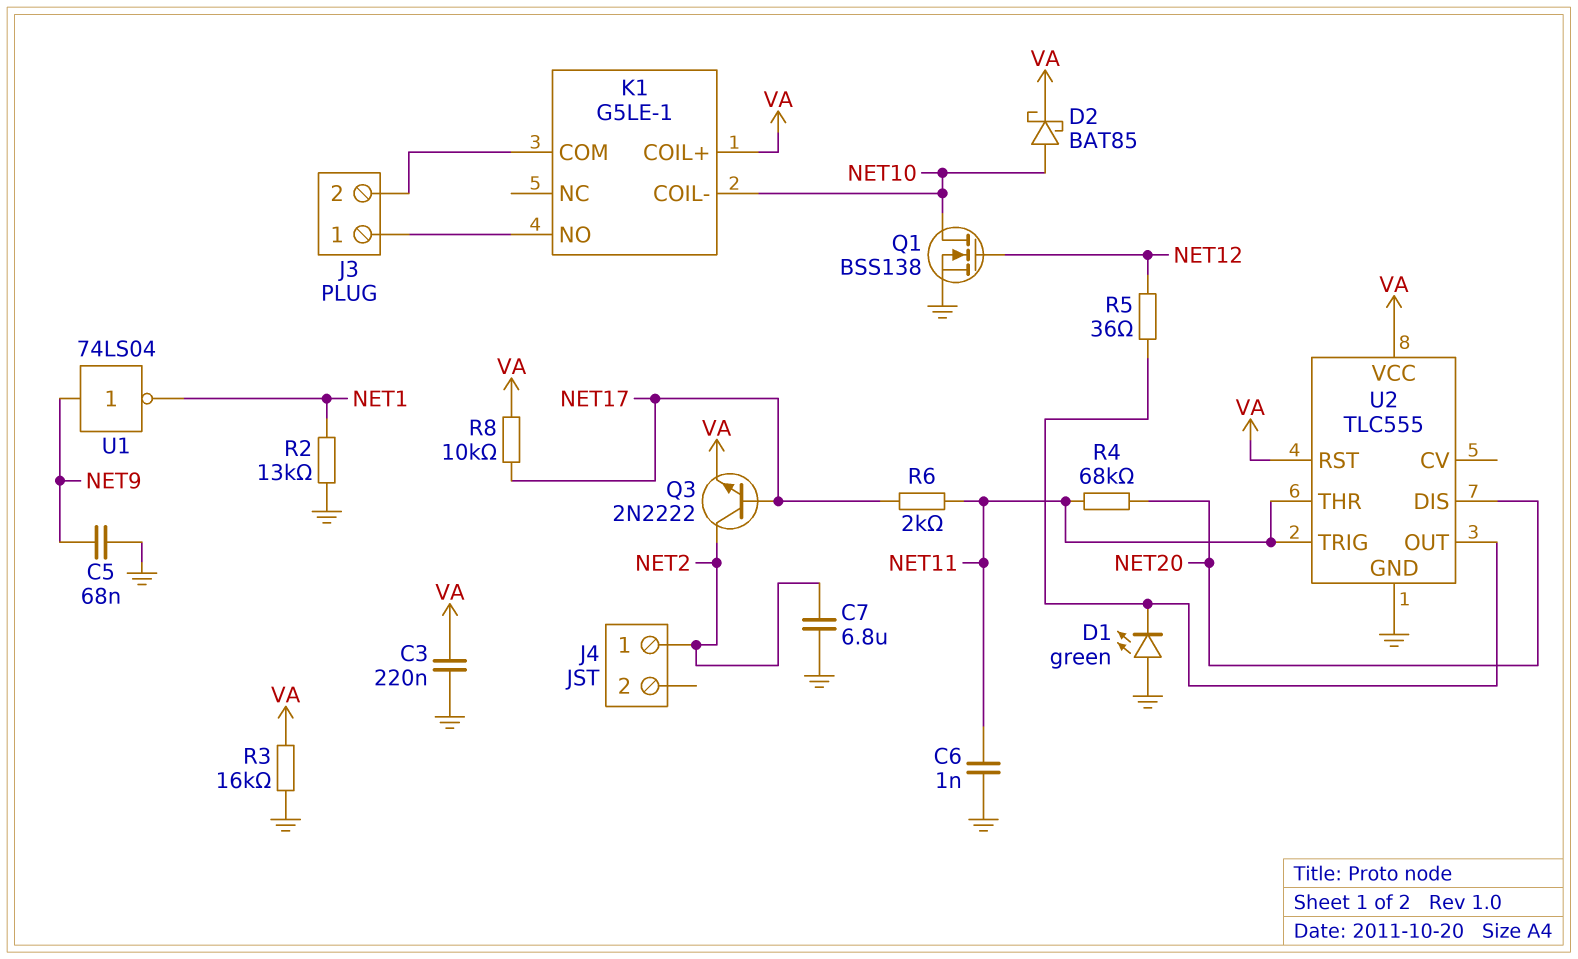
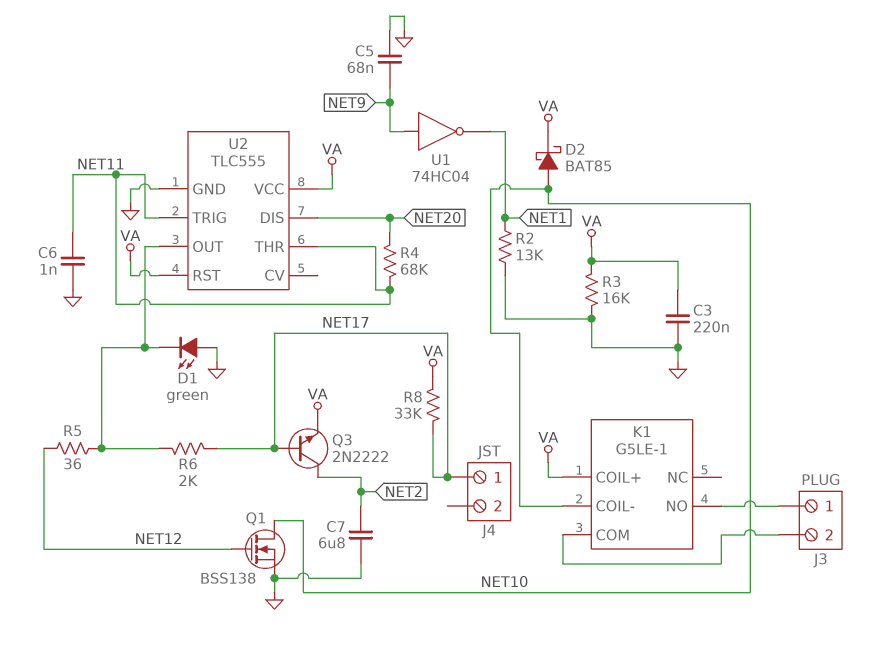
J4 pin 1: NET2 -> NET17
R6: 2k (NET11, NET17) -> 2k (NET17, U2/OUT)
R8: 10k (NET17, VA) -> 33k (NET17, VA)
U1: NOT 74LS04 (in NET9, out NET1) -> NOT 74HC04 (in NET9, out NET1)

